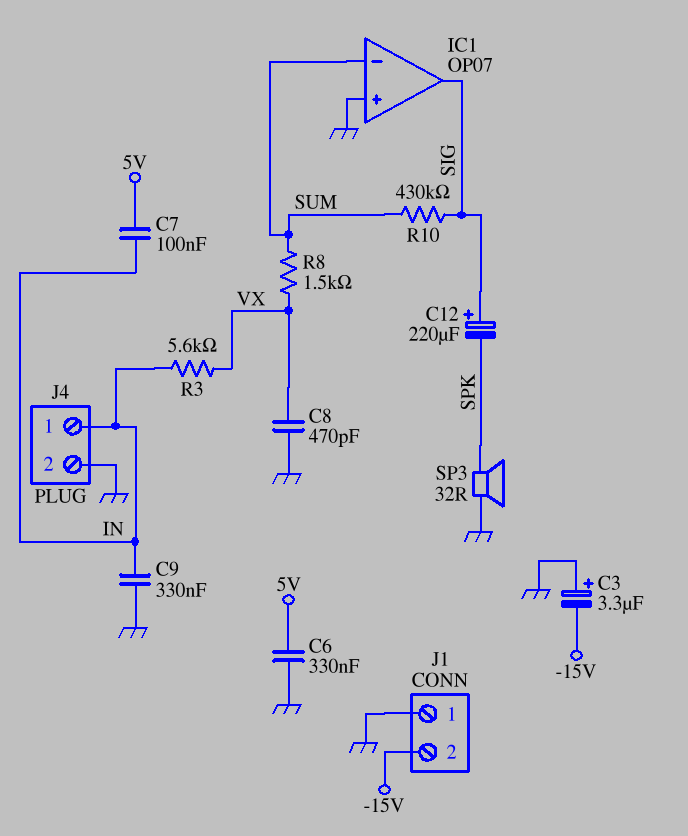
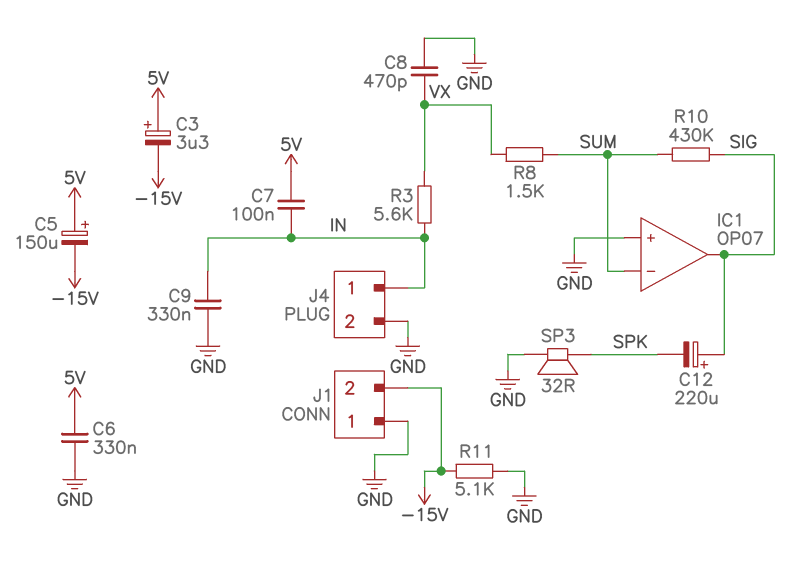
C3: 3.3uF (plus GND, minus -15V) -> 3.3uF (plus 5V, minus -15V)
C5: none -> 150uF (plus 5V, minus -15V)
R11: none -> 5.1k (-15V, GND)

